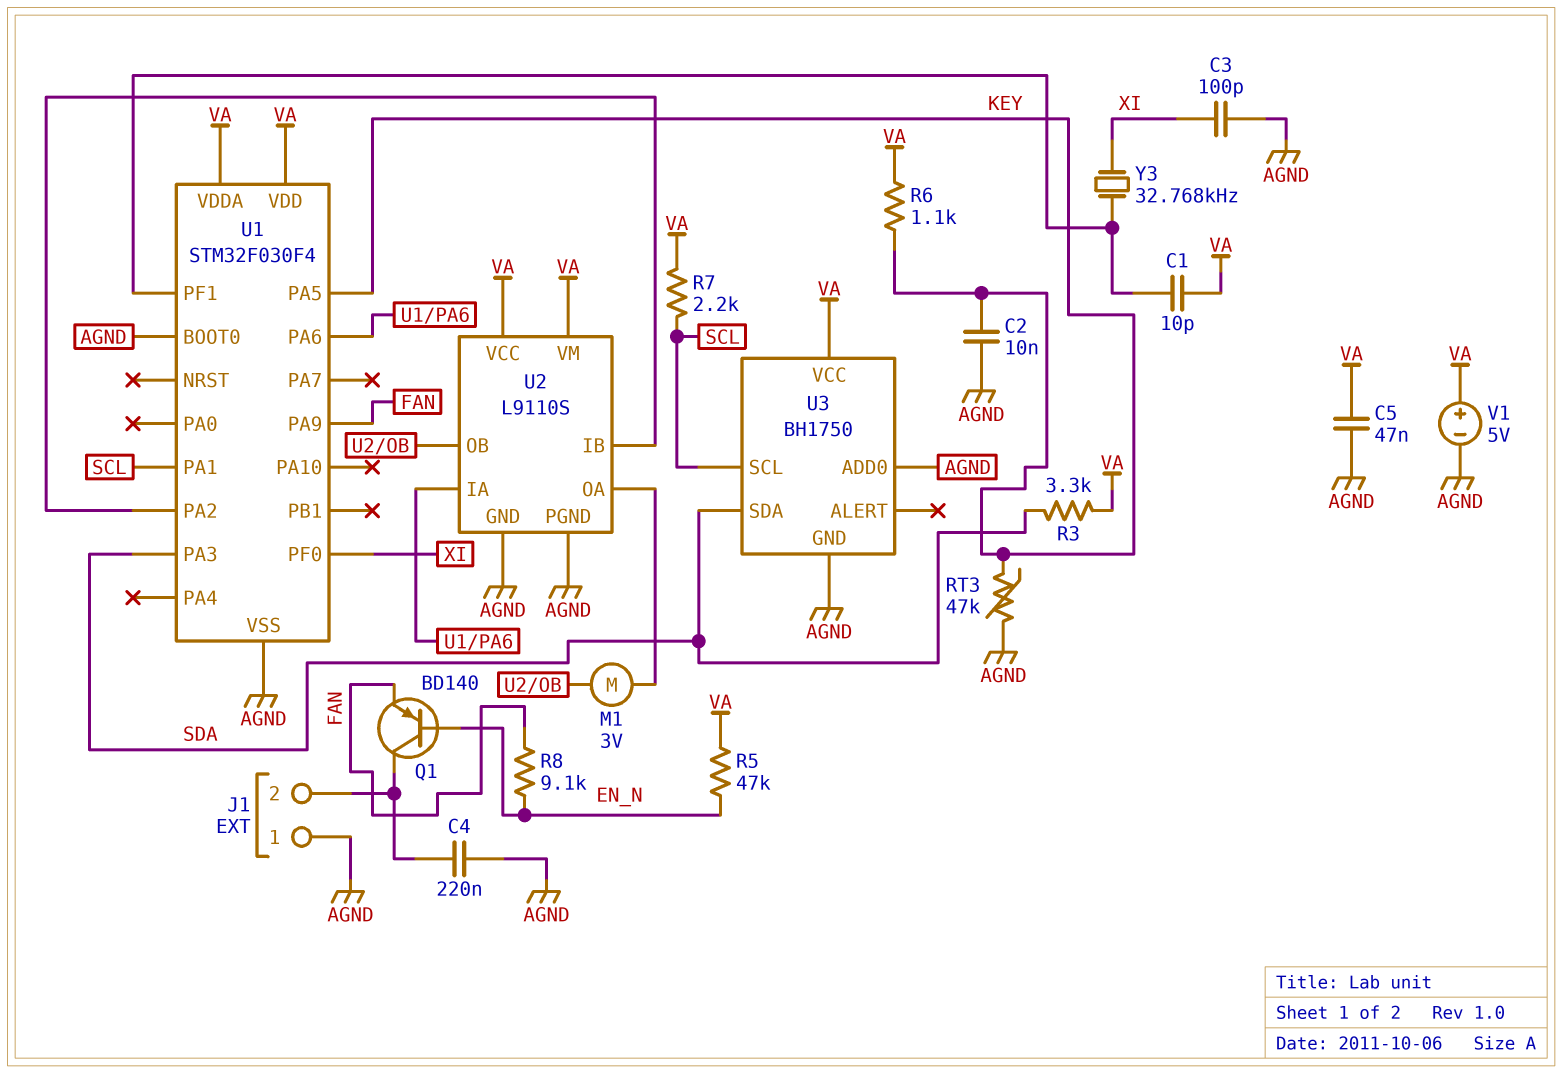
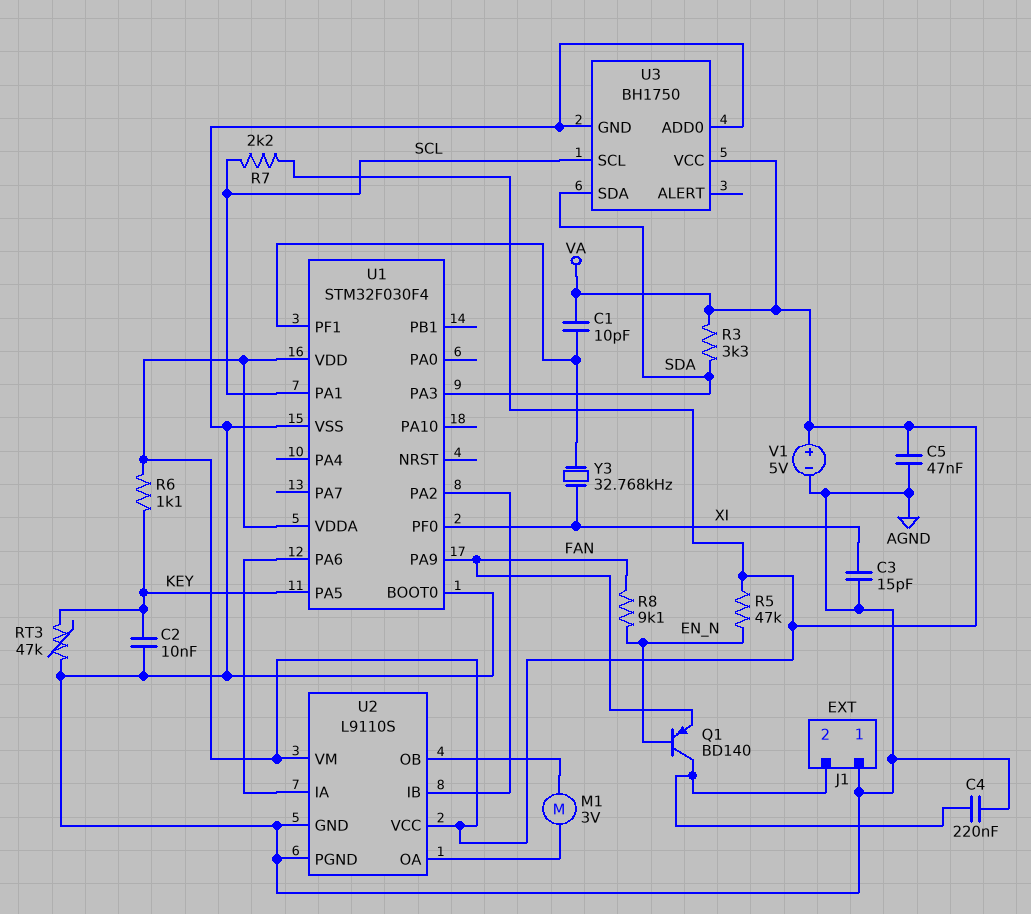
C3: 100pF (AGND, XI) -> 15pF (AGND, XI)

